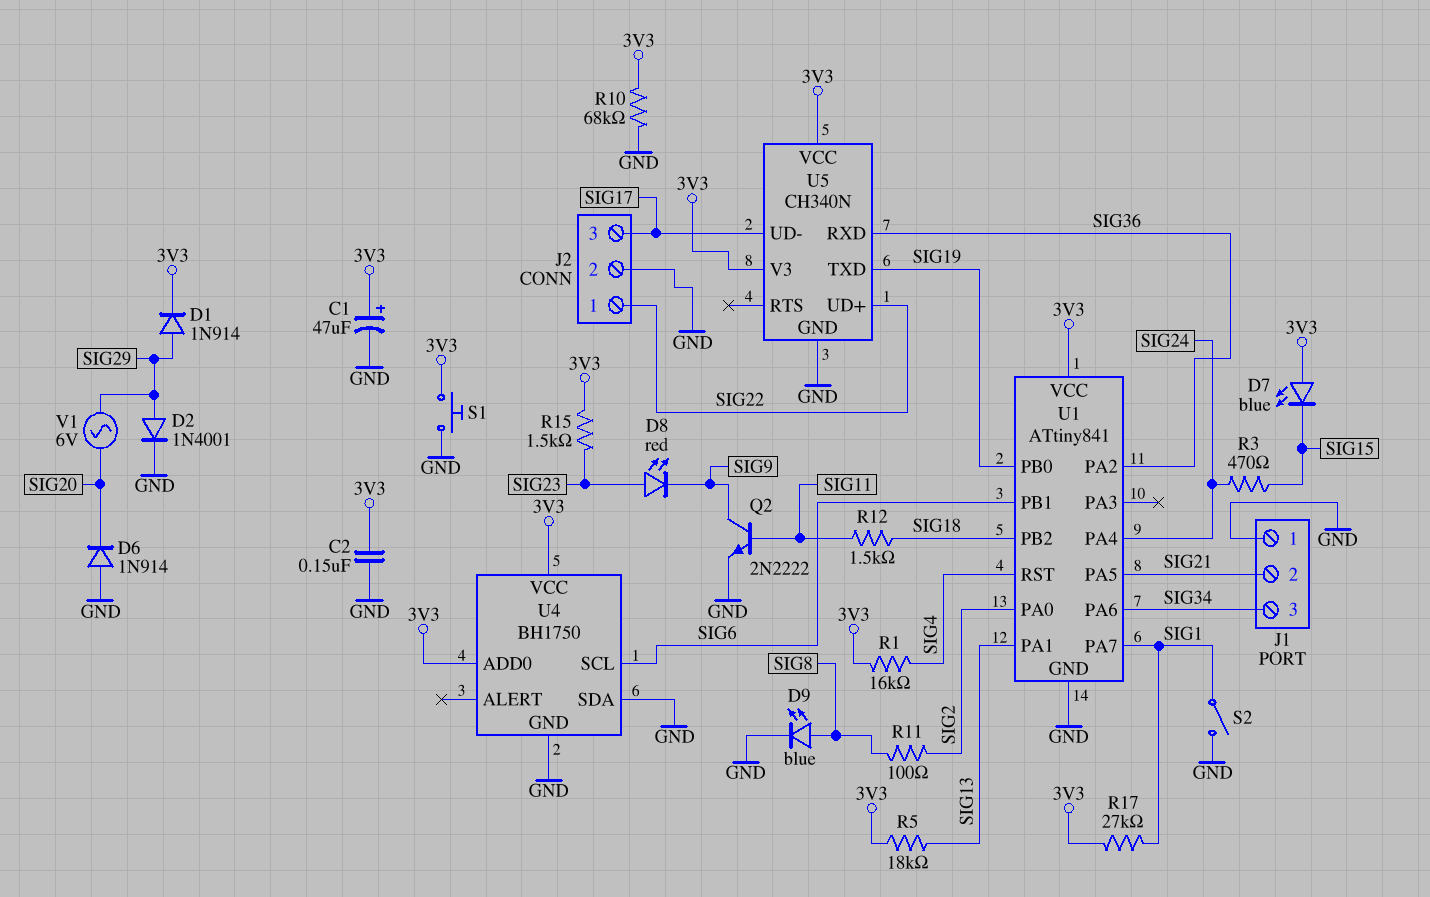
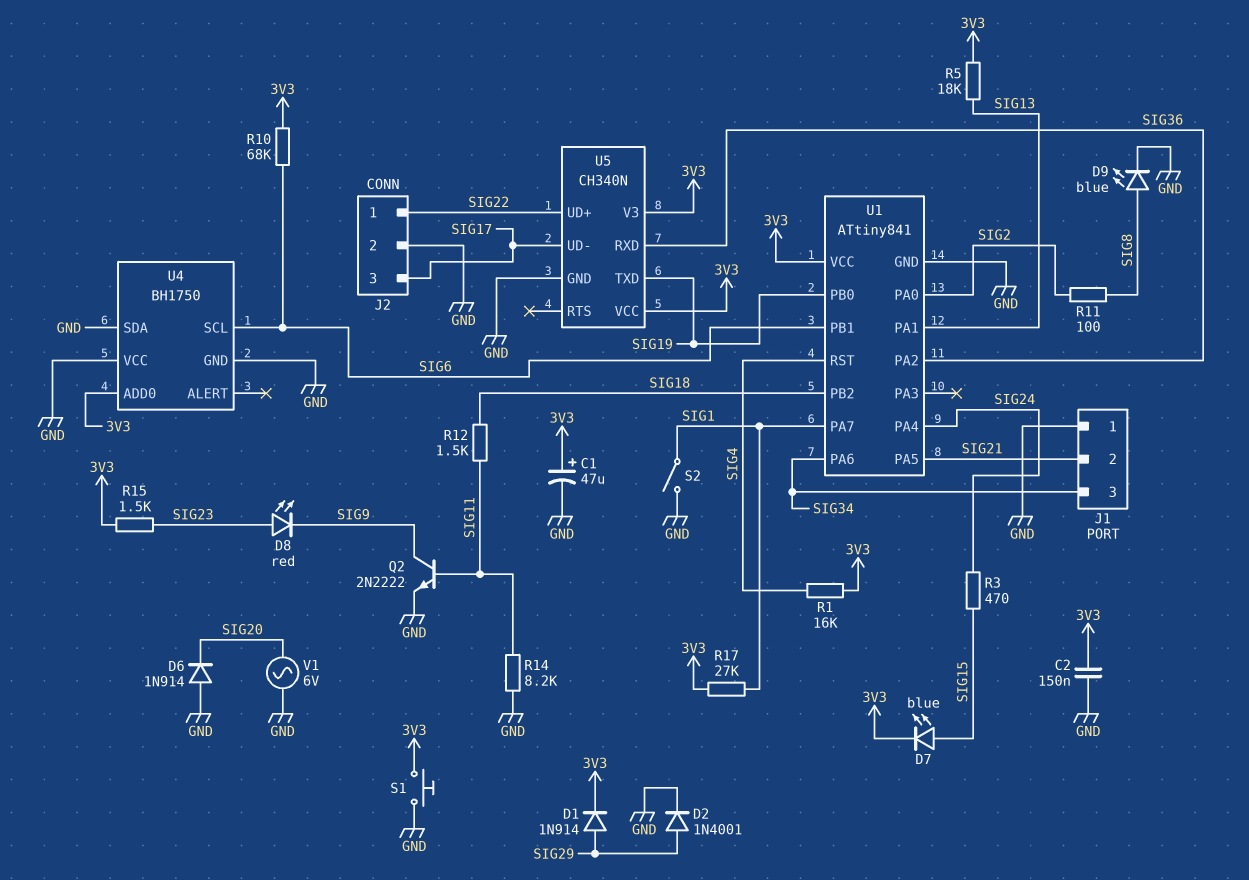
D7: LED blue (A 3V3, K SIG15) -> LED blue (A SIG15, K 3V3)
R10: 68k (3V3, GND) -> 68k (3V3, SIG6)
R14: none -> 8.2k (GND, SIG11)
U4 pin VCC: 3V3 -> GND
V1: AC 6V (SIG20, SIG29) -> AC 6V (GND, SIG20)

